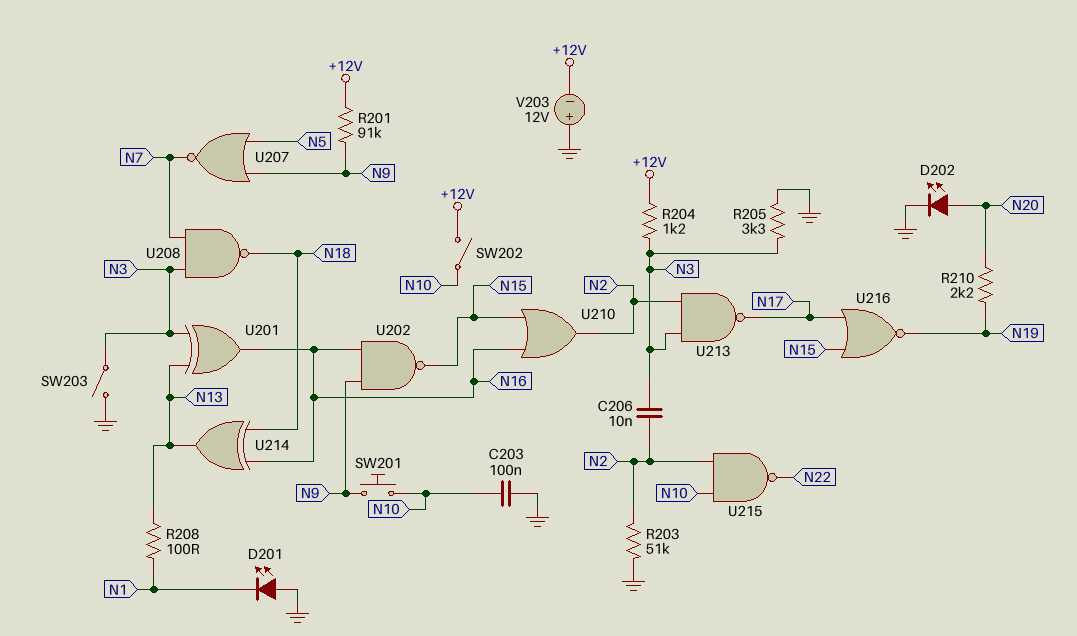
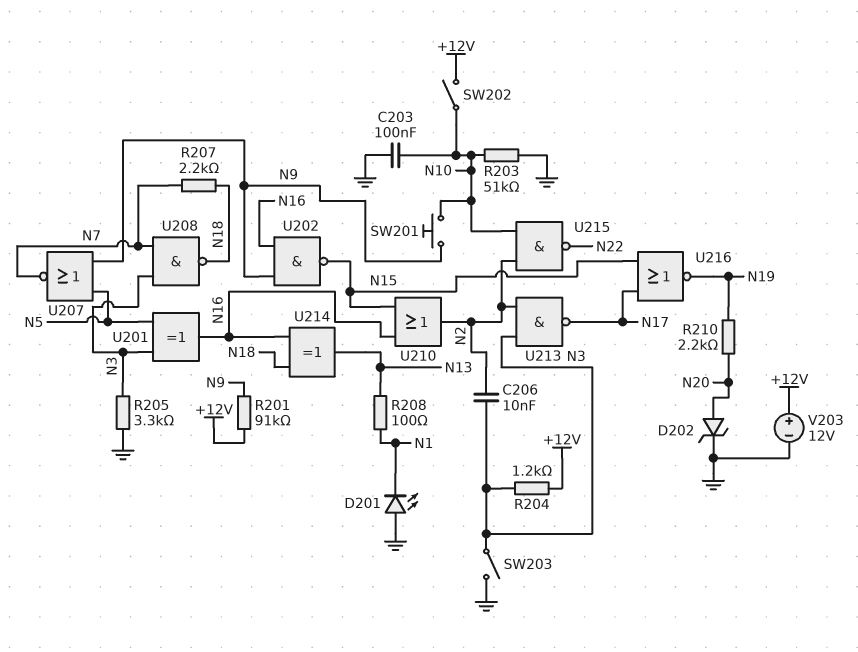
D202: LED (A N20, K GND) -> zener (A N20, K GND)
R203: 51k (GND, N2) -> 51k (GND, N10)
R207: none -> 2.2k (N7, N18)
U201: XOR (in N3, in N13, out N16) -> XOR (in N3, in N5, out N16)
V203: 12V (plus GND, minus +12V) -> 12V (plus +12V, minus GND)

